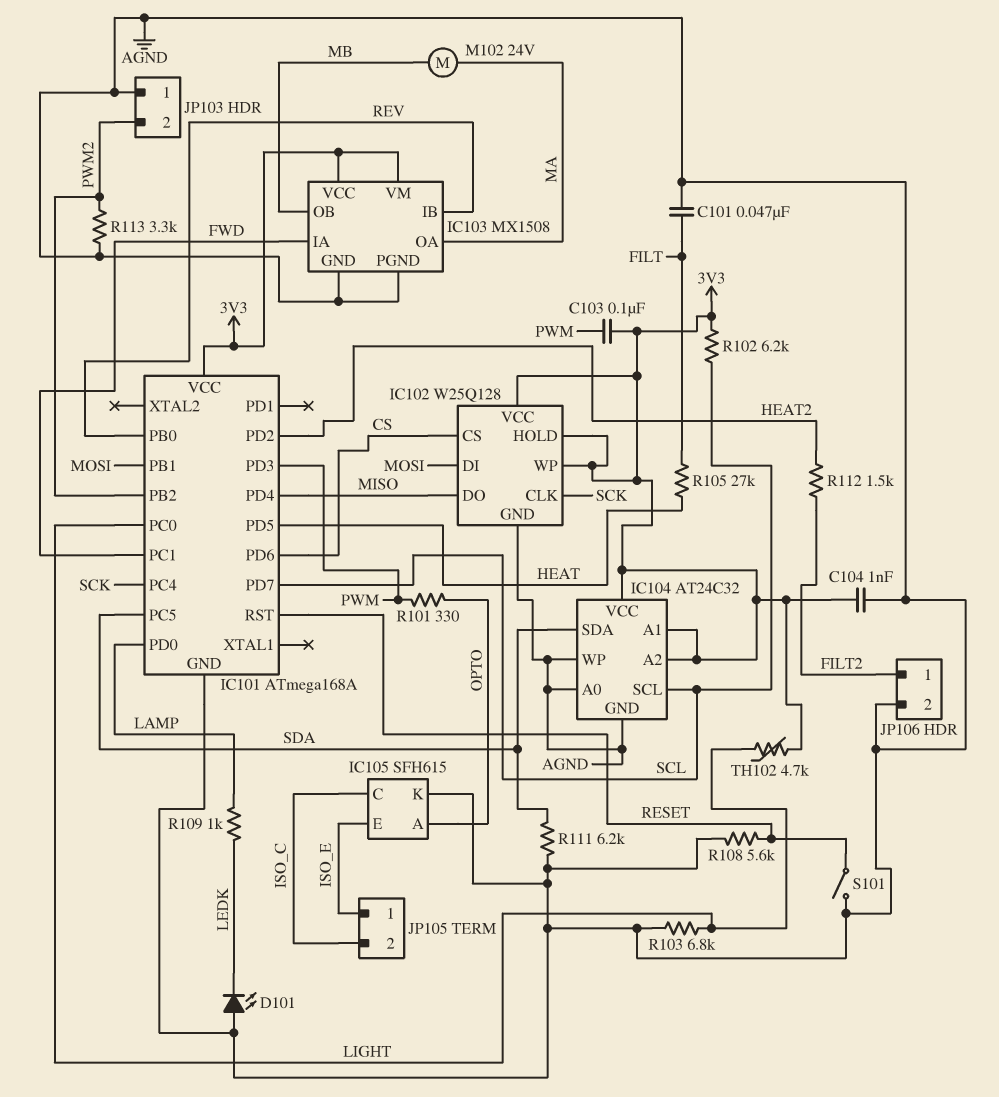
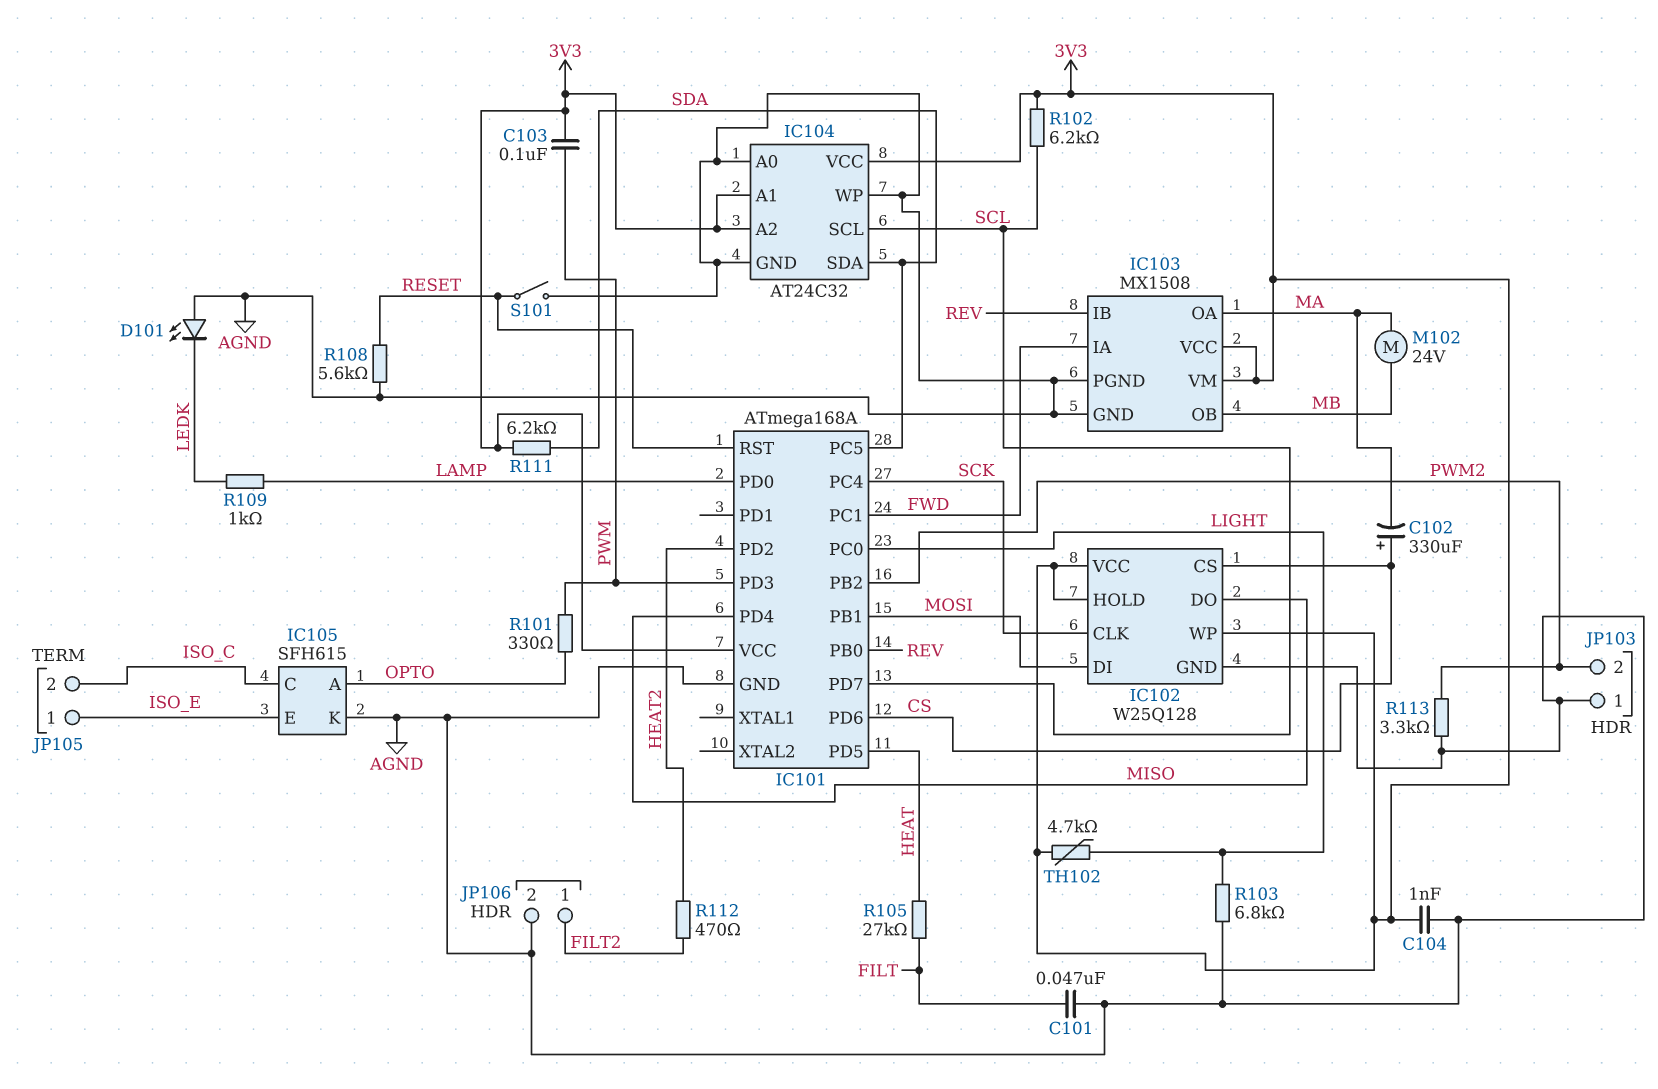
C102: none -> 330uF (plus CS, minus MA)
R111: 6.2k (AGND, SDA) -> 6.2k (3V3, SDA)
R112: 1.5k (FILT2, HEAT2) -> 470 (FILT2, HEAT2)

